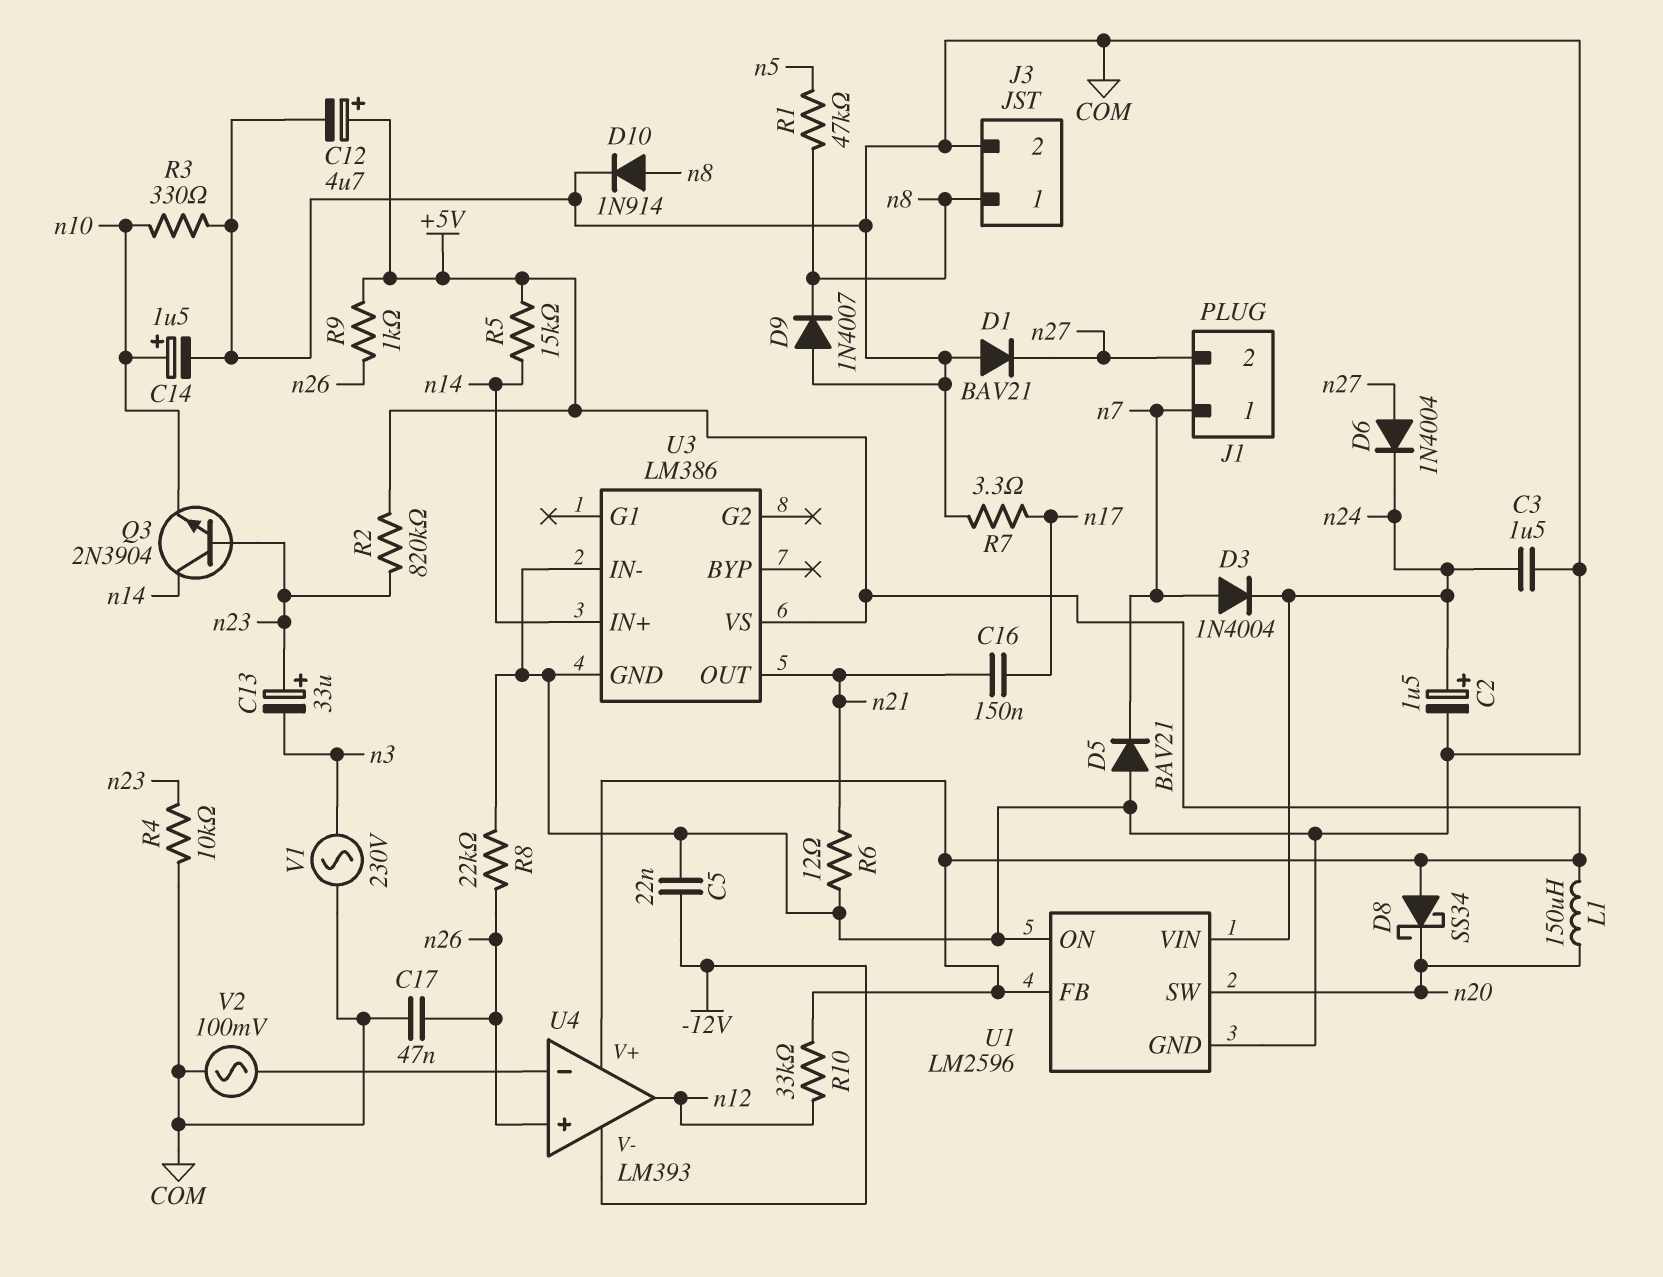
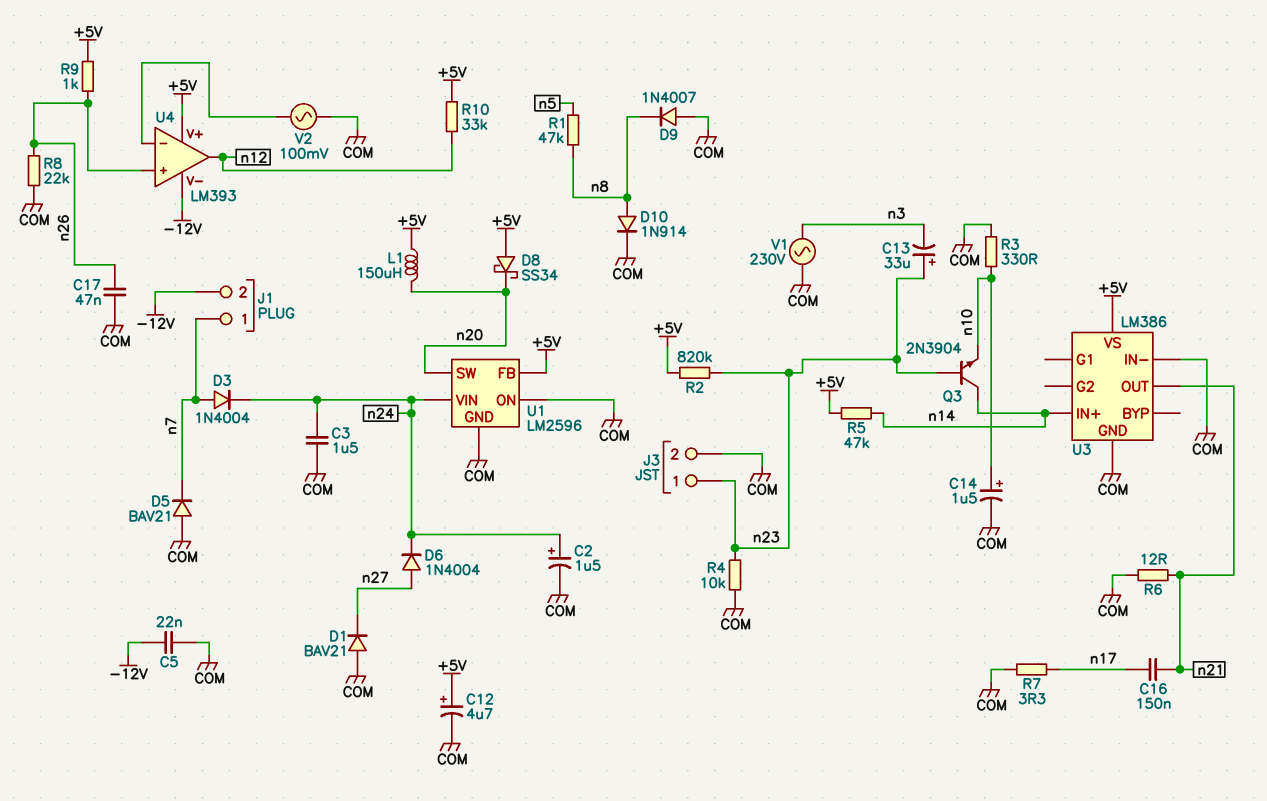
J1 pin 2: n27 -> -12V
J3 pin 1: n8 -> n23
R5: 15k (+5V, n14) -> 47k (+5V, n14)

